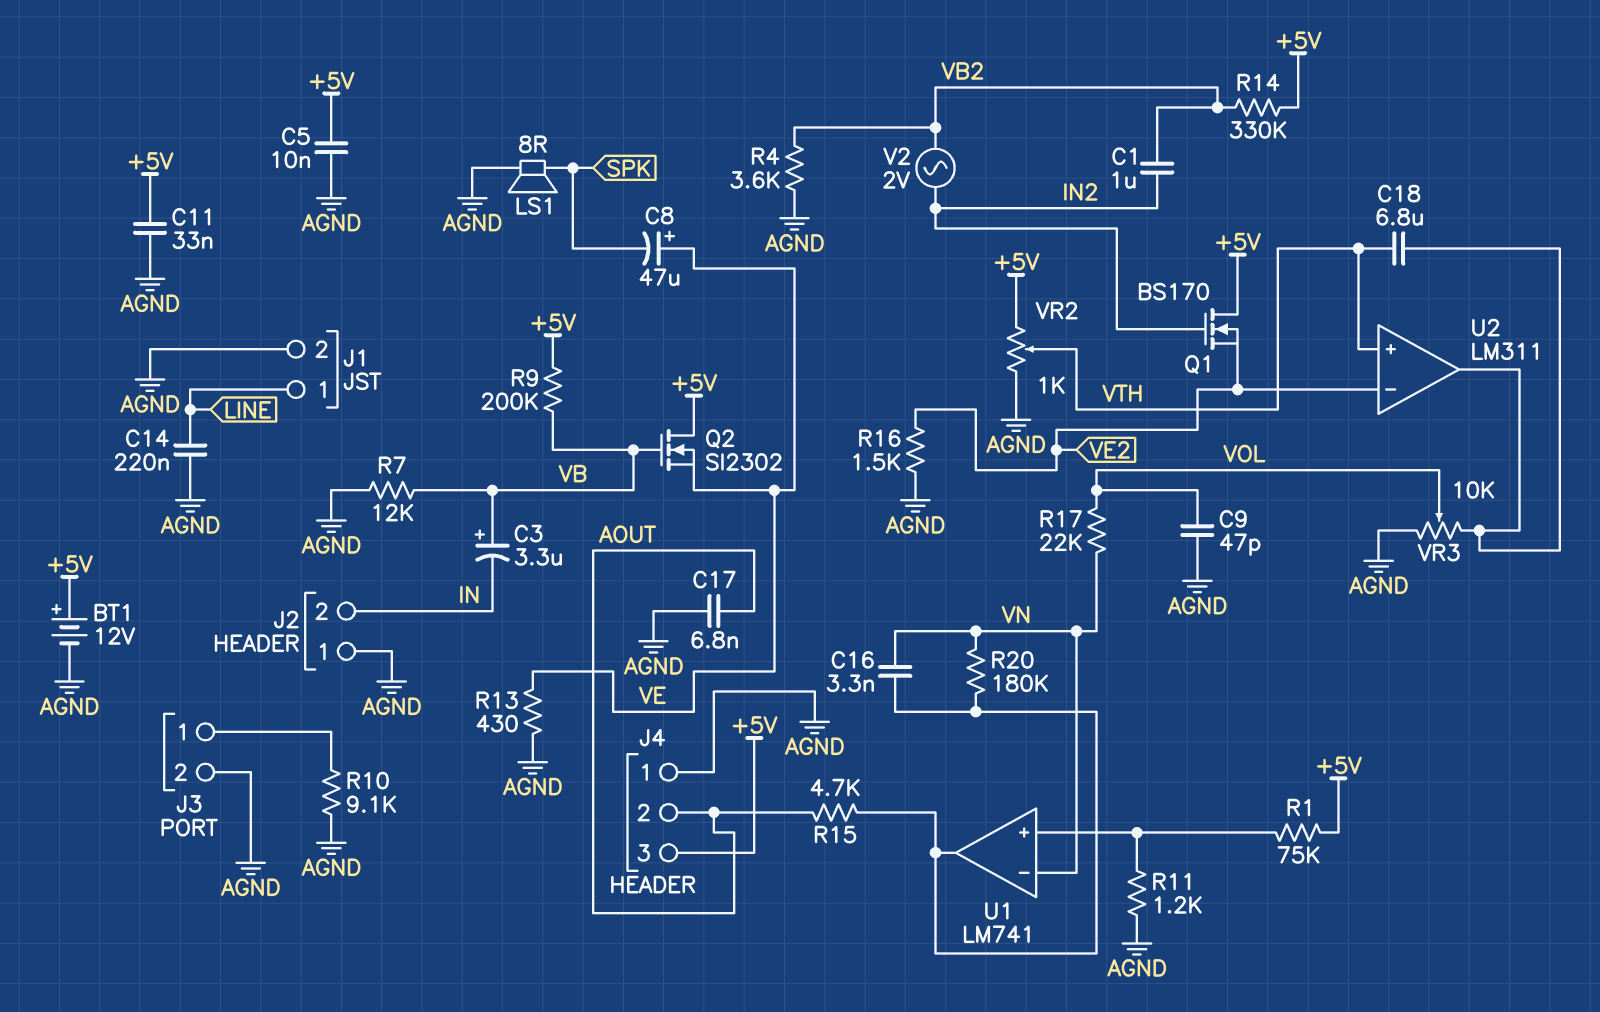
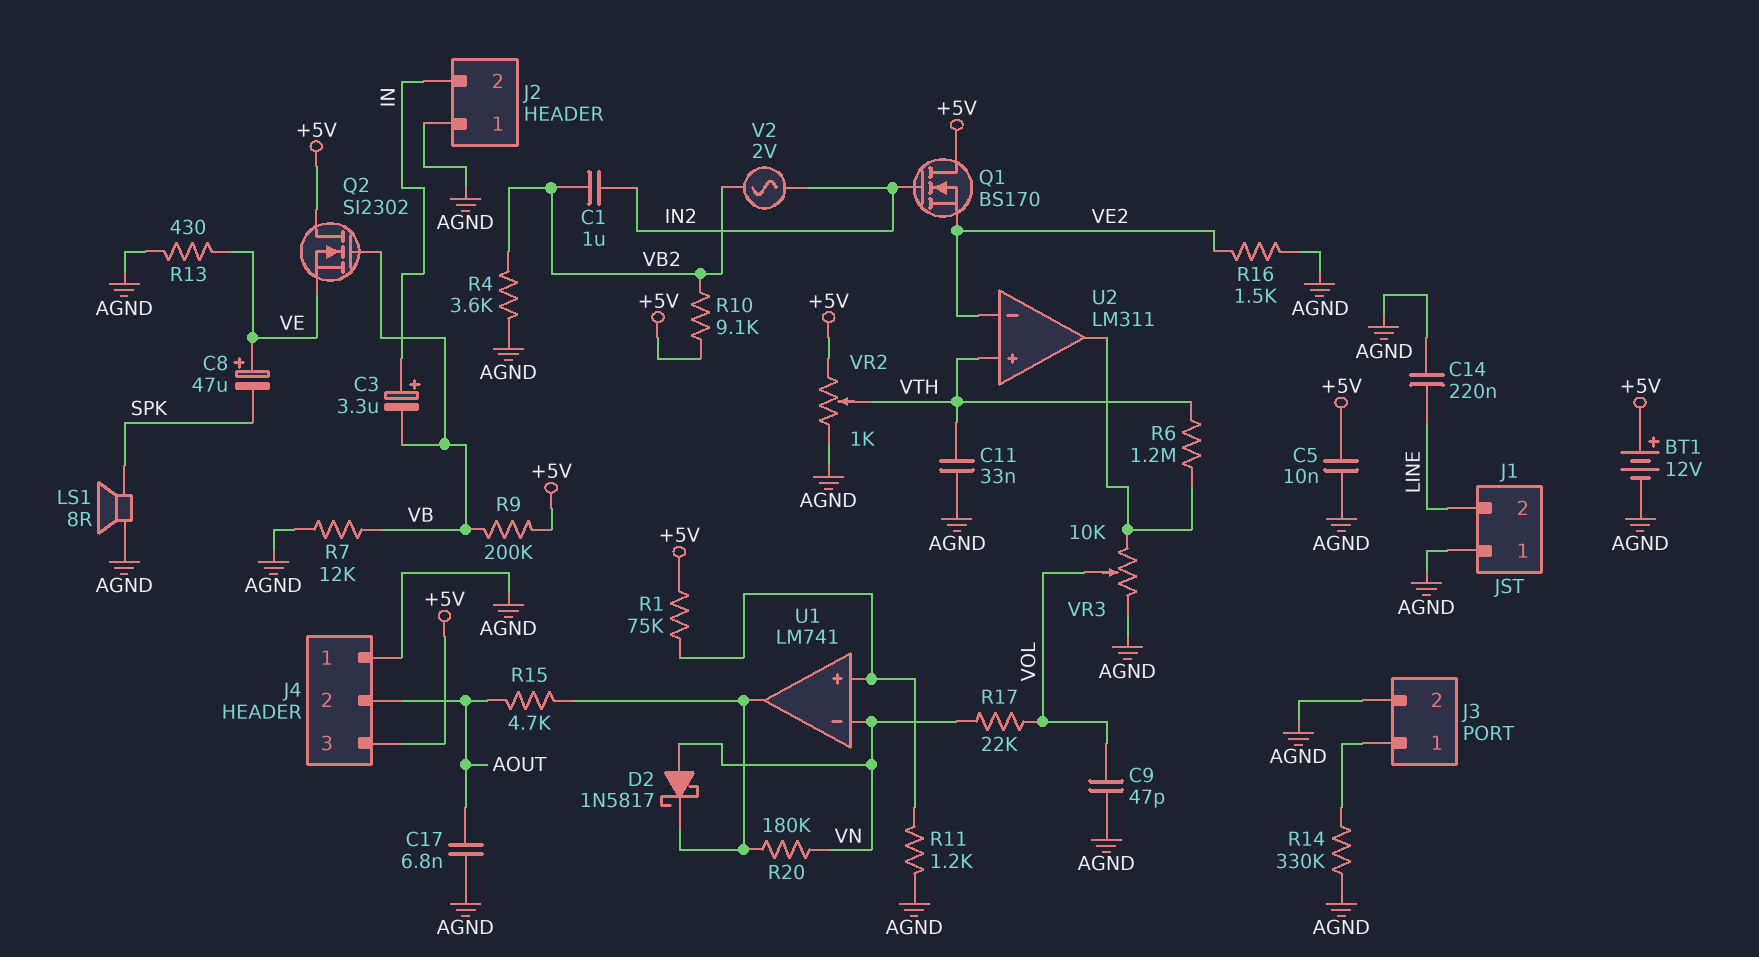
C3: 3.3uF (plus VB, minus IN) -> 3.3uF (plus IN, minus VB)
C11: 33nF (+5V, AGND) -> 33nF (AGND, VTH)
C16: 3.3nF (U1/out, VN) -> none
C18: 6.8uF (U2/out, VTH) -> none
D2: none -> schottky 1N5817 (A VN, K U1/out)
J1 pin 1: LINE -> AGND
J1 pin 2: AGND -> LINE
R6: none -> 1.2M (U2/out, VTH)
R10: 9.1k (AGND, J3/1) -> 9.1k (+5V, VB2)
R14: 330k (+5V, VB2) -> 330k (AGND, J3/1)

